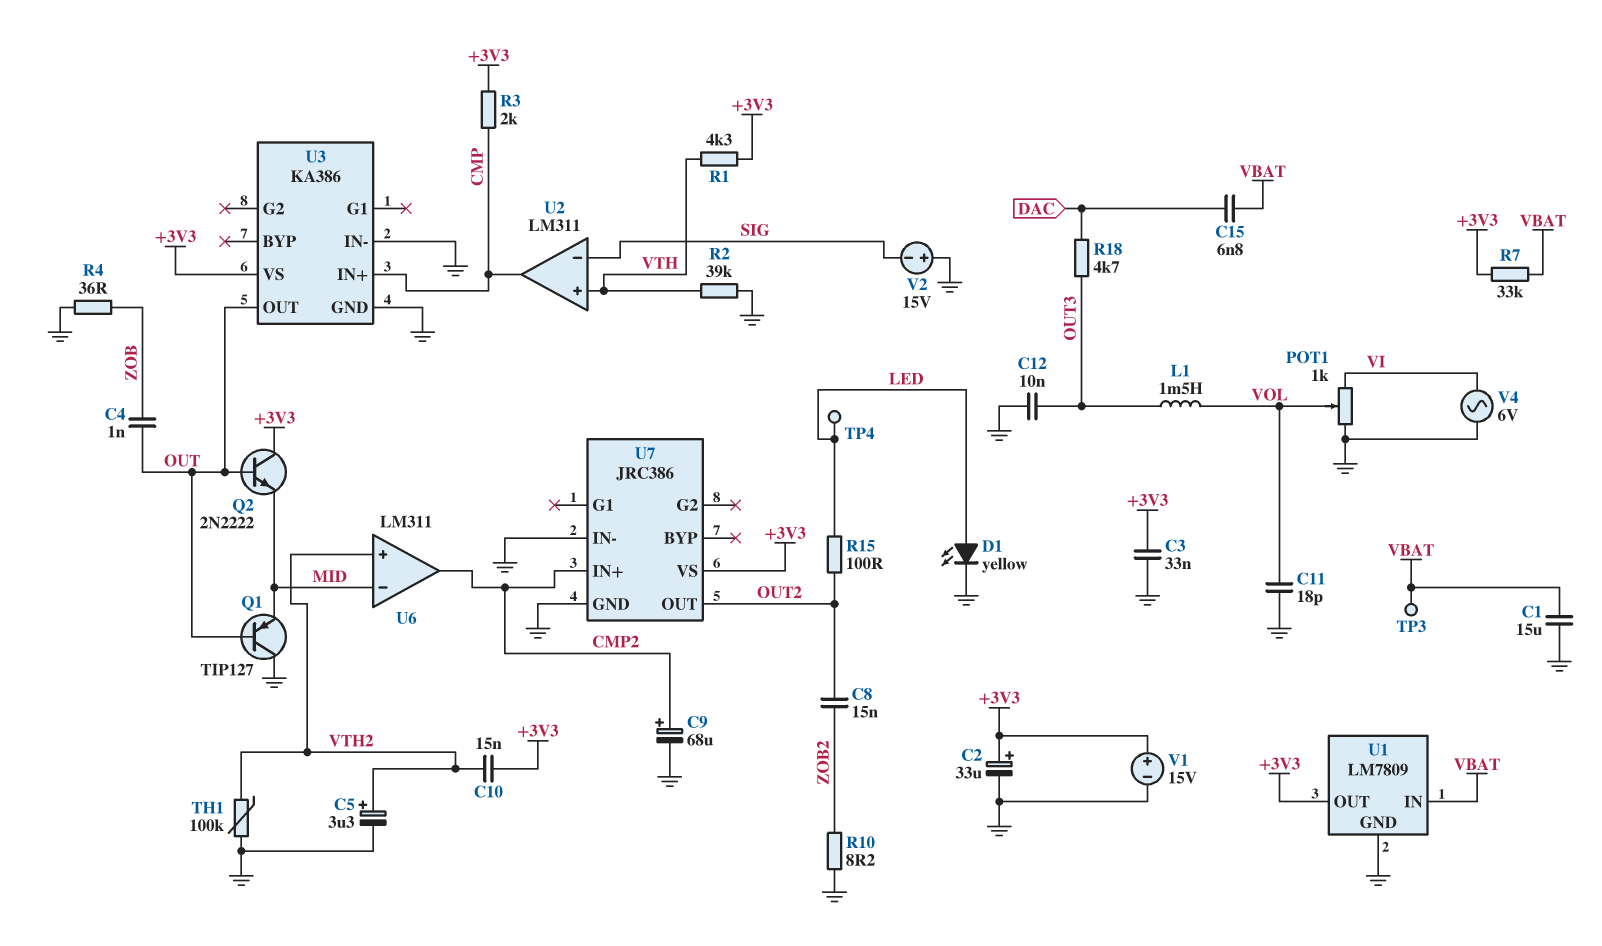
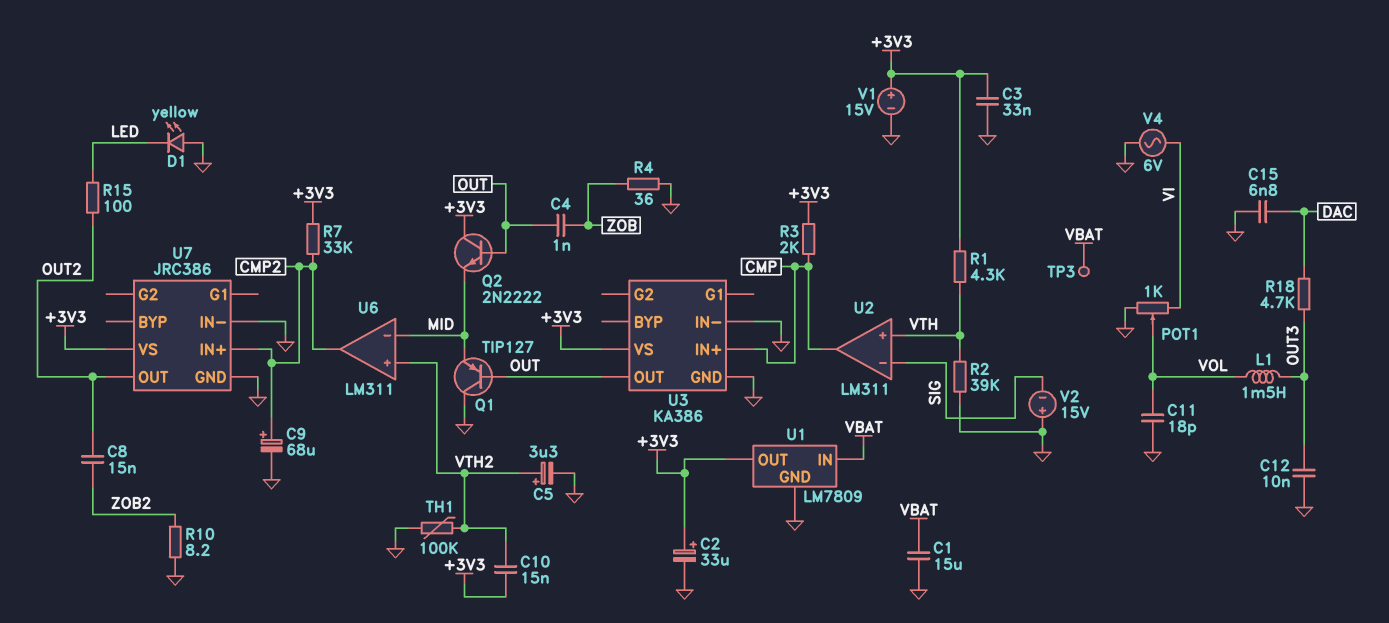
C15: 6.8nF (DAC, VBAT) -> 6.8nF (DAC, GND)
D1: LED yellow (A LED, K GND) -> LED yellow (A GND, K LED)
R7: 33k (+3V3, VBAT) -> 33k (+3V3, CMP2)
TP4: test point (LED) -> none

